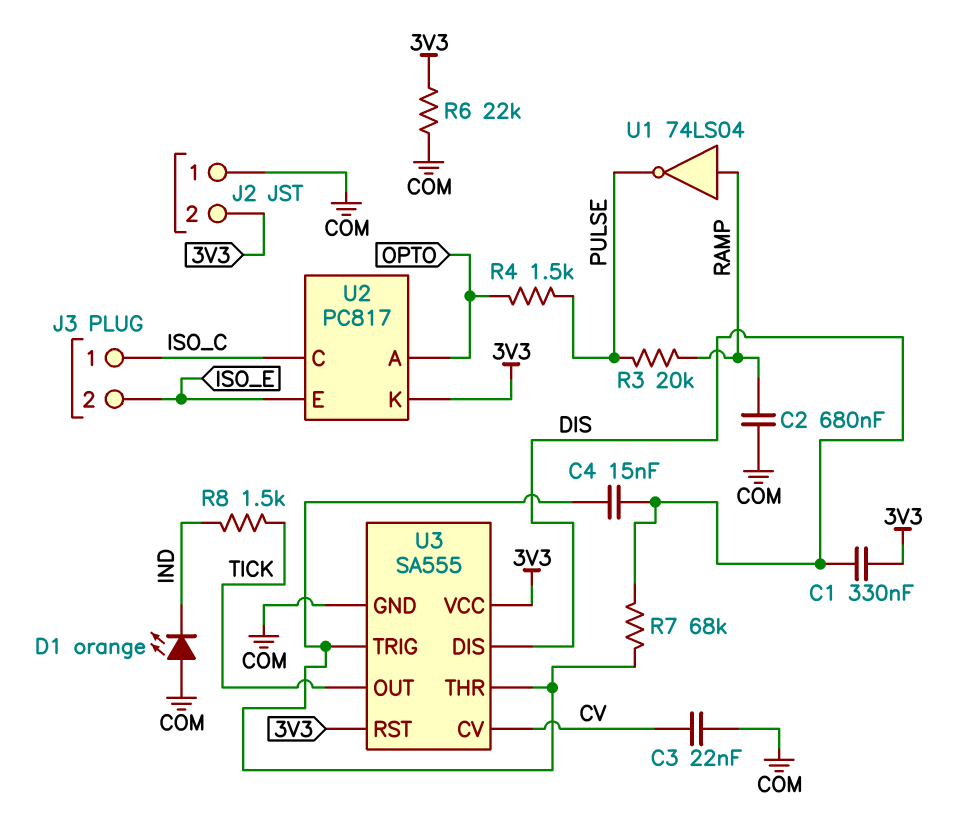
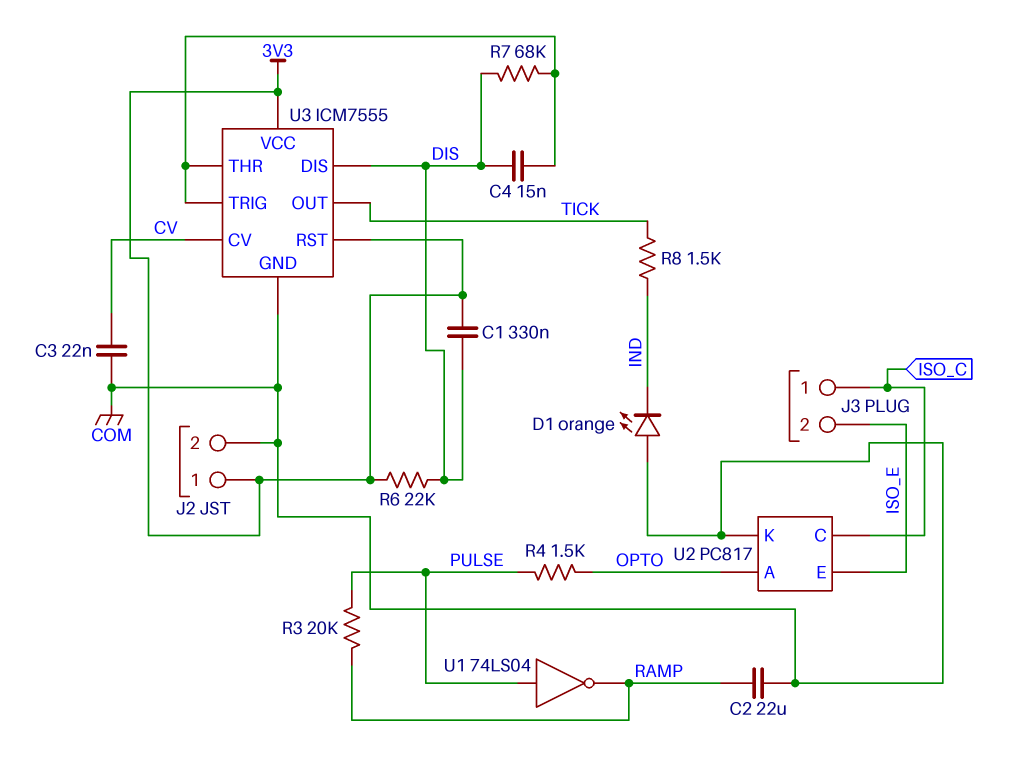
C2: 680nF (COM, RAMP) -> 22uF (COM, RAMP)
J2 pin 1: COM -> 3V3
J2 pin 2: 3V3 -> COM
R6: 22k (3V3, COM) -> 22k (3V3, DIS)
U1: NOT 74LS04 (in RAMP, out PULSE) -> NOT 74LS04 (in PULSE, out RAMP)
U2 pin K: 3V3 -> COM
U3: SA555 -> ICM7555

